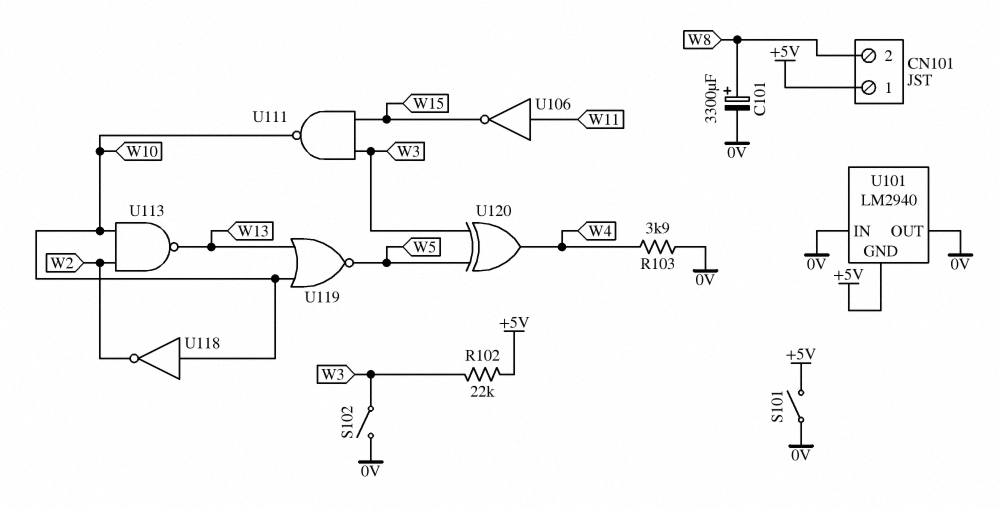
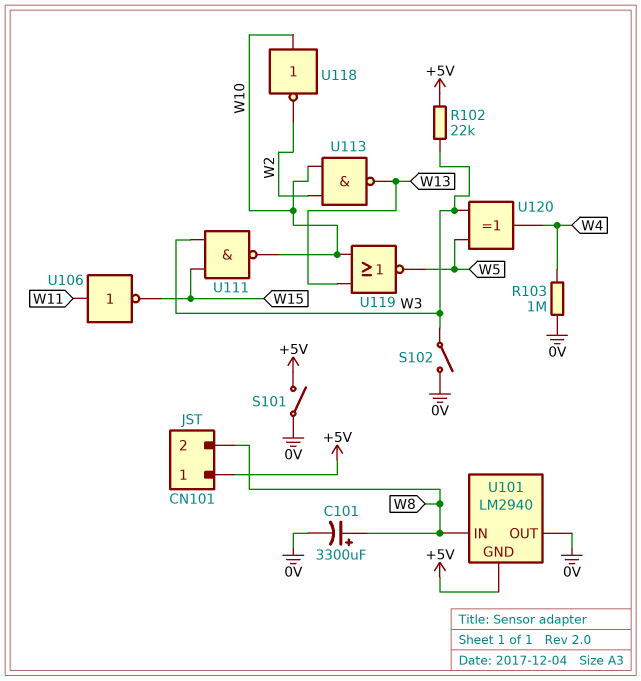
R103: 3.9k (0V, W4) -> 1M (0V, W4)
U101 pin IN: 0V -> W8

